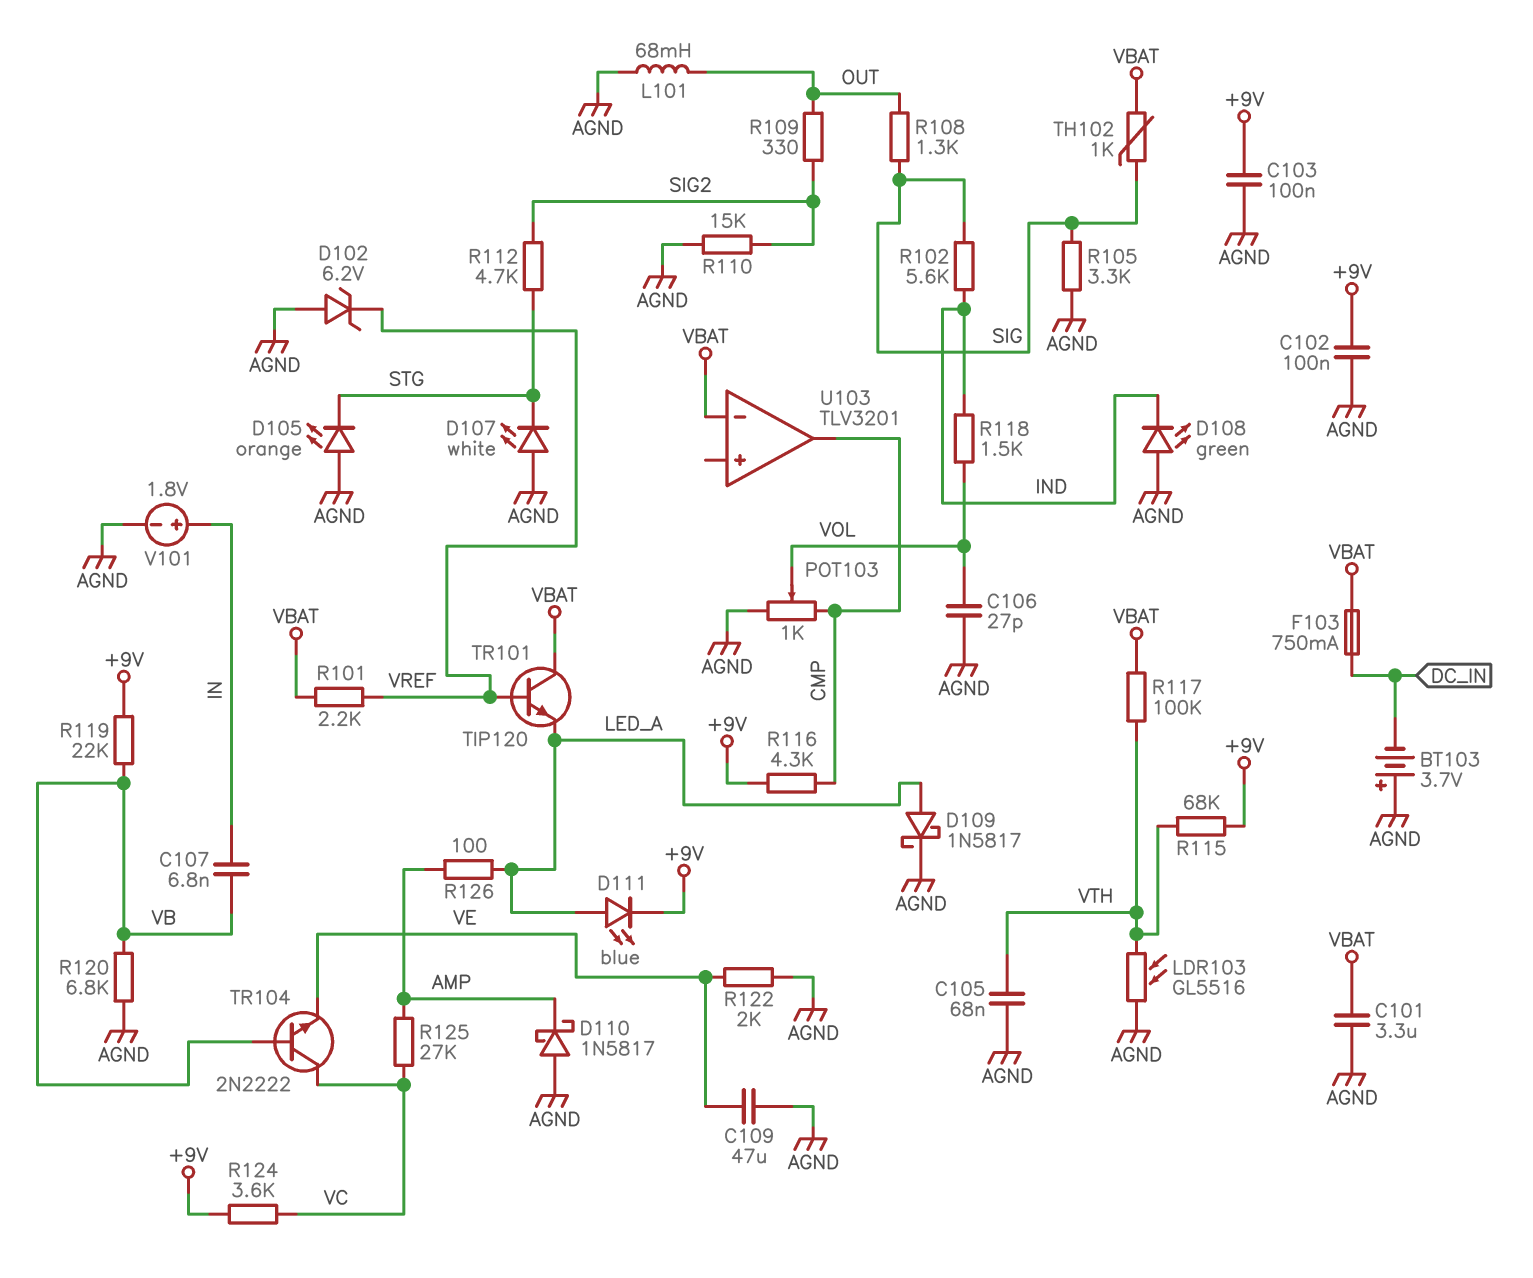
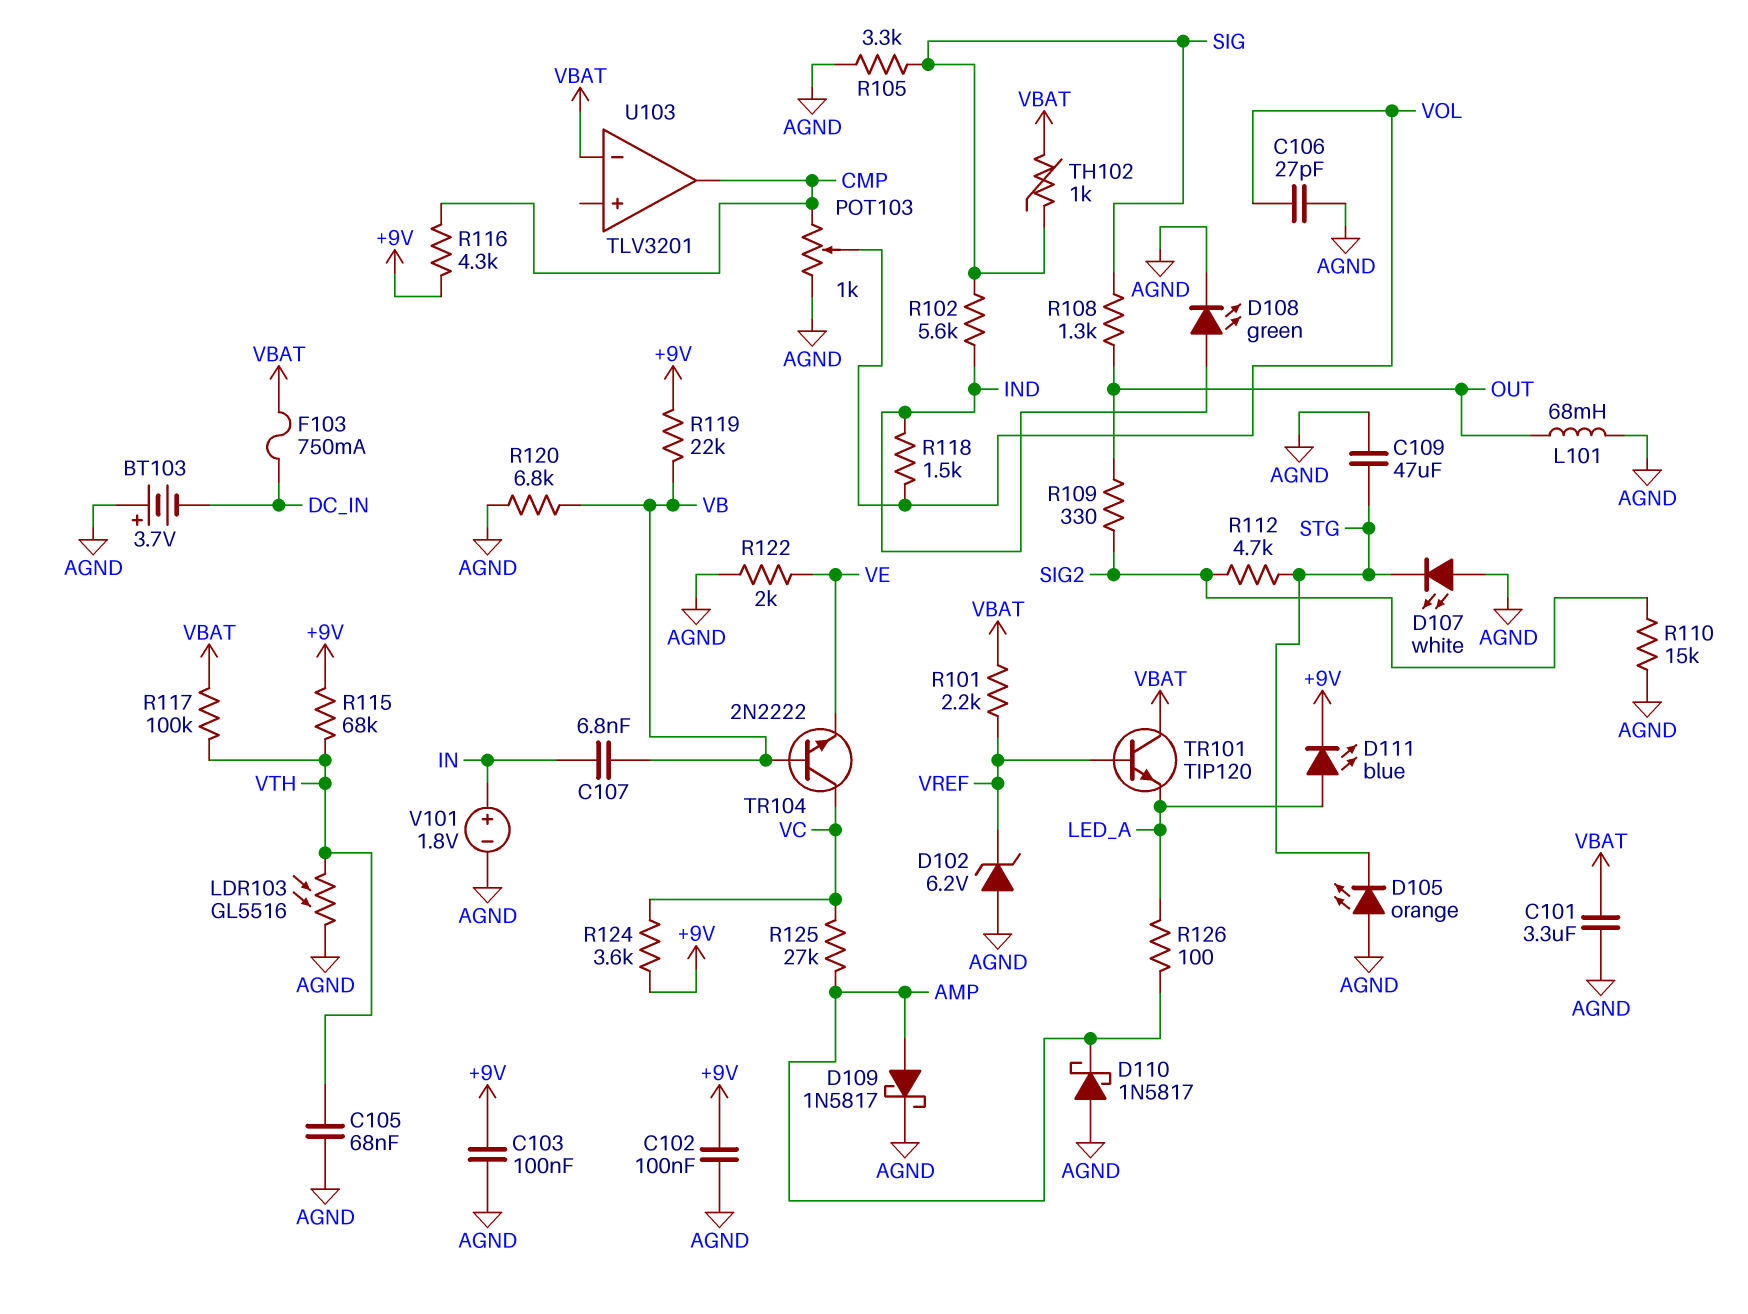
C109: 47uF (AGND, VE) -> 47uF (AGND, STG)
D108: LED green (A AGND, K IND) -> LED green (A IND, K AGND)
D109: schottky 1N5817 (A LED_A, K AGND) -> schottky 1N5817 (A AMP, K AGND)

